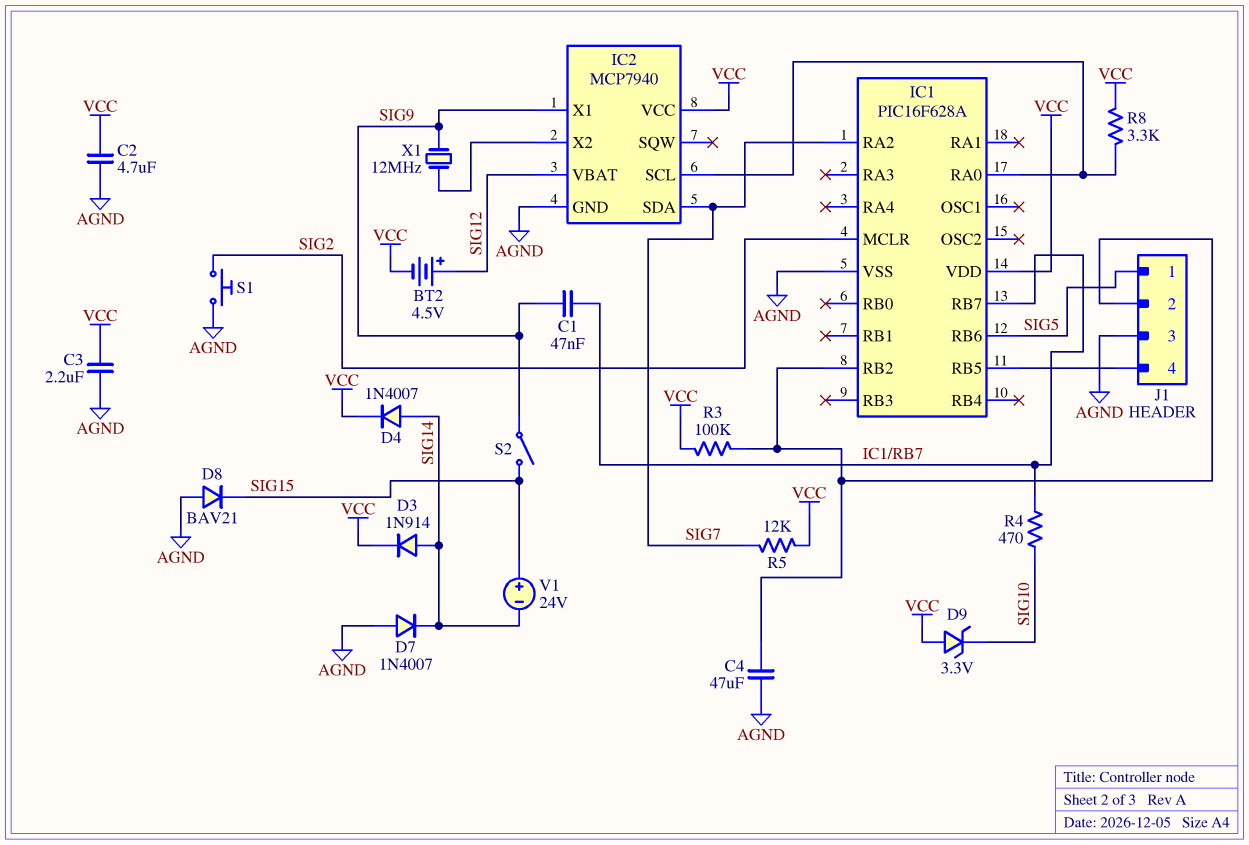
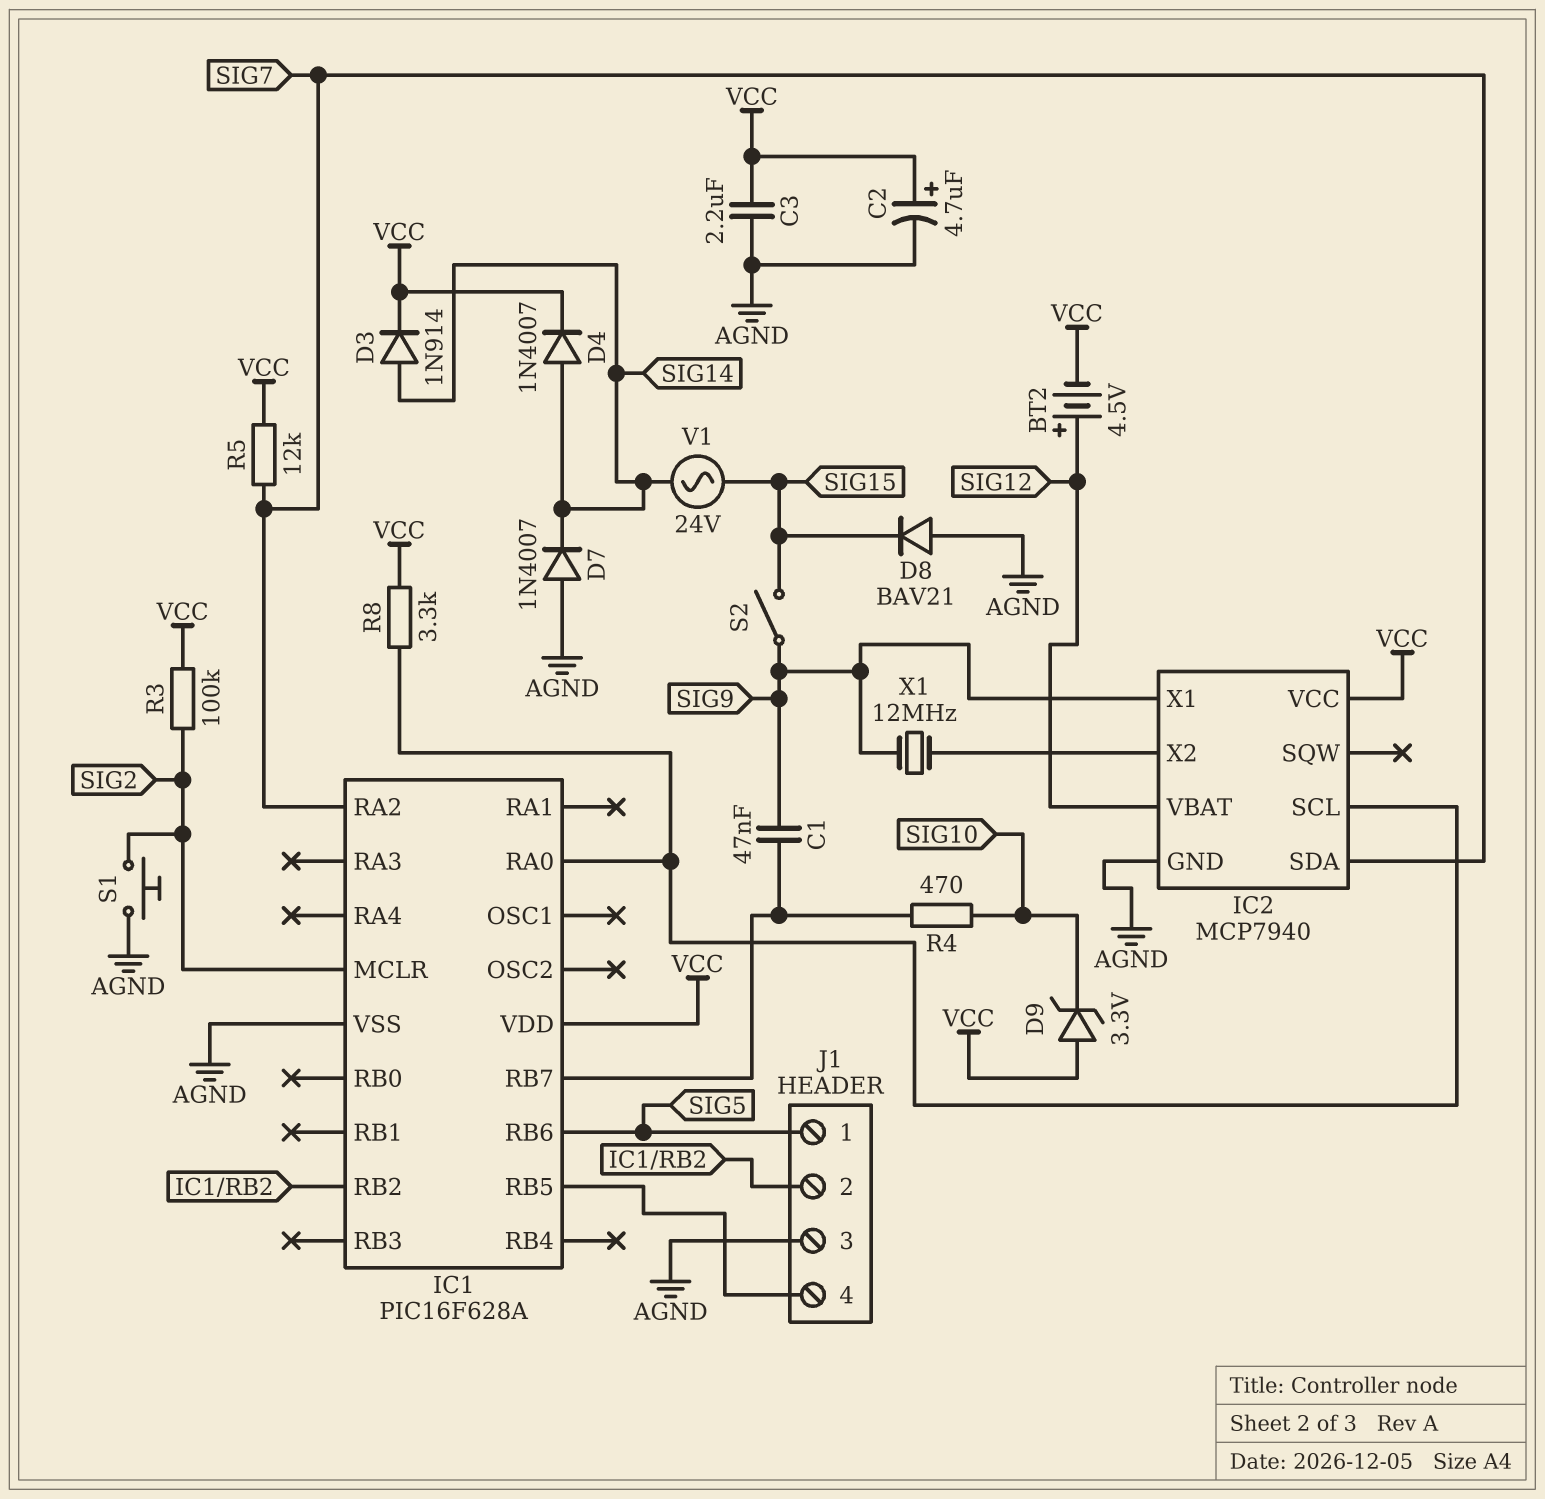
C2: 4.7uF (AGND, VCC) -> 4.7uF (plus VCC, minus AGND)
C4: 47uF (AGND, IC1/RB2) -> none
R3: 100k (IC1/RB2, VCC) -> 100k (SIG2, VCC)
V1: 24V (plus SIG15, minus SIG14) -> AC 24V (SIG14, SIG15)

